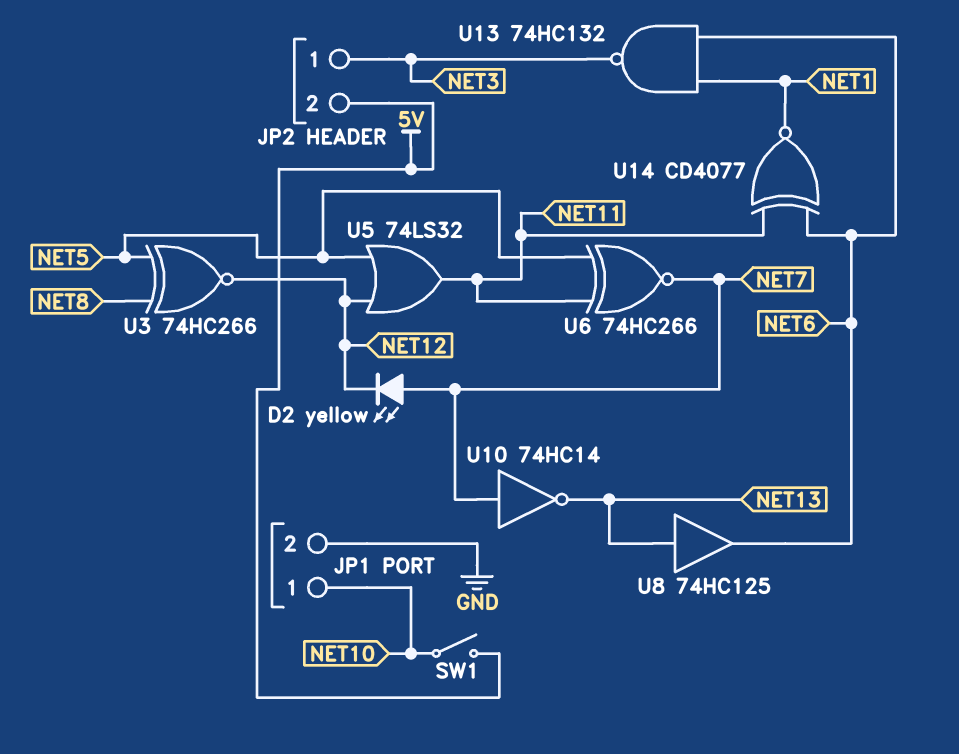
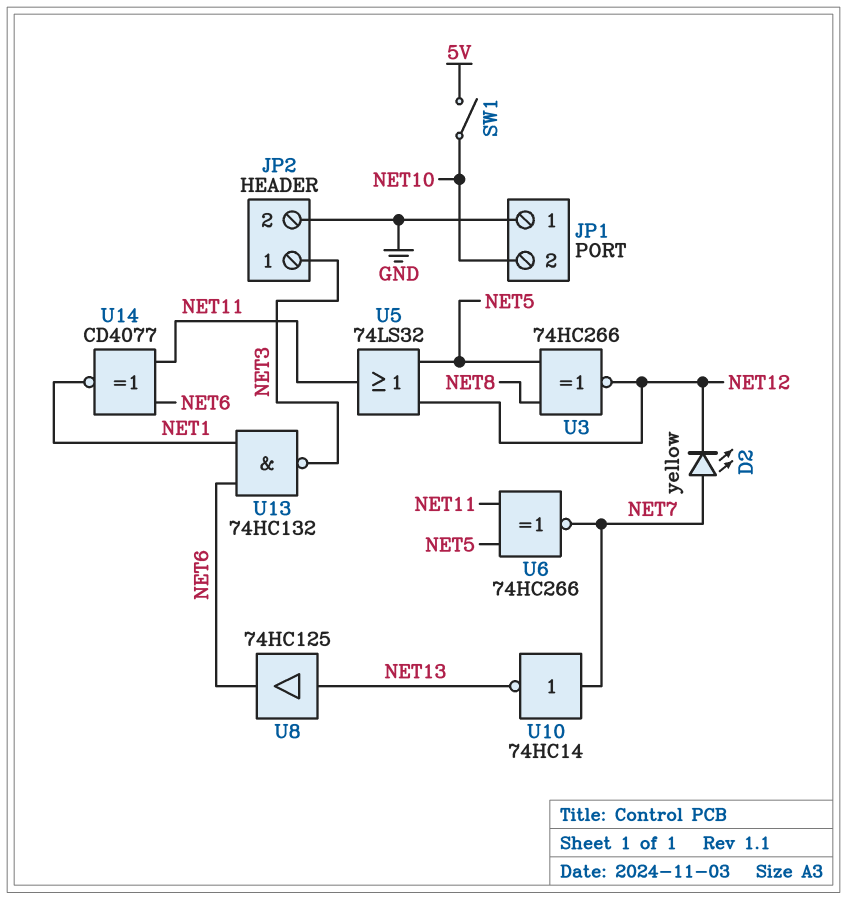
JP1 pin 1: NET10 -> GND
JP1 pin 2: GND -> NET10
JP2 pin 2: 5V -> GND

